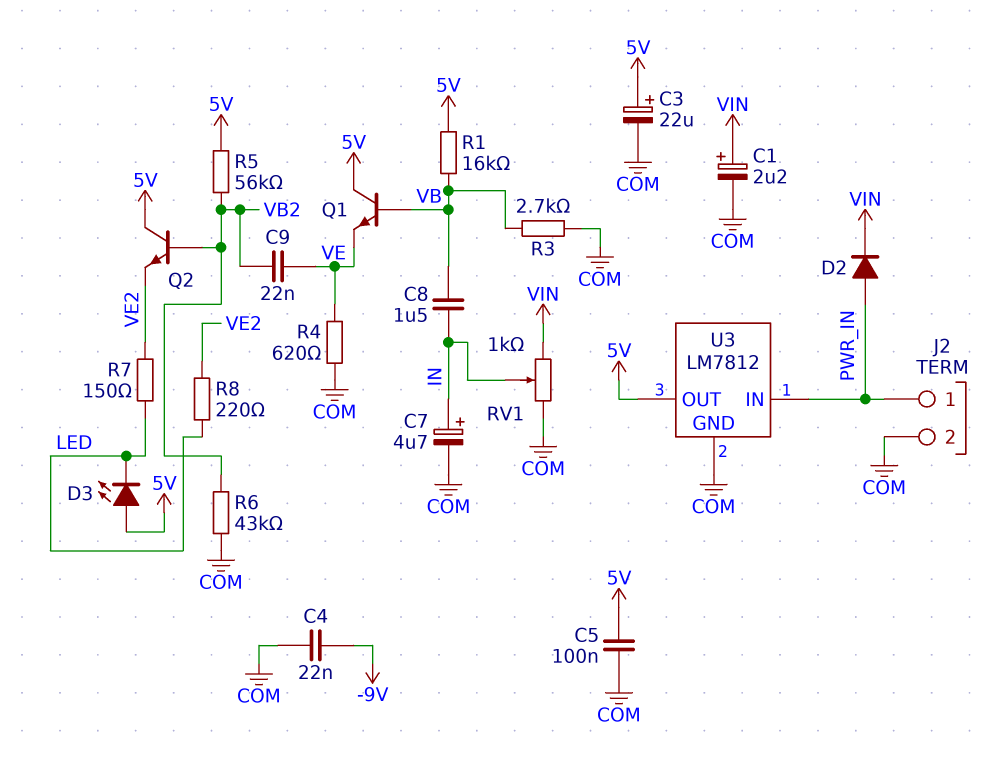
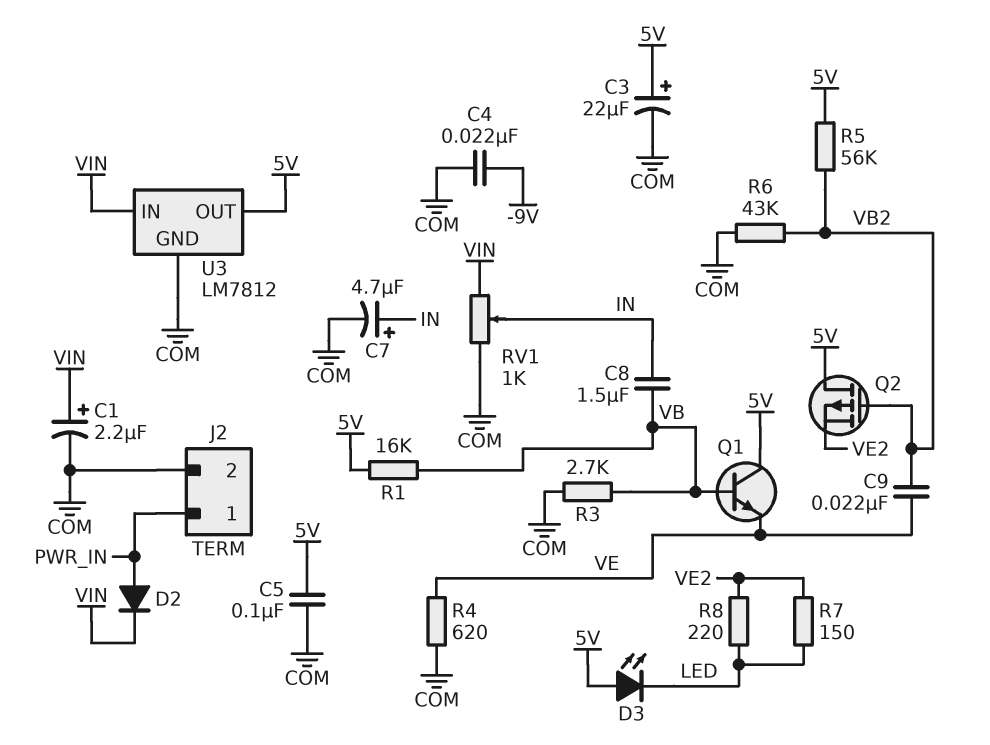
Q2: NPN (B VB2, C 5V, E VE2) -> PMOS (G VB2, D 5V, S VE2)
U3 pin IN: PWR_IN -> VIN

